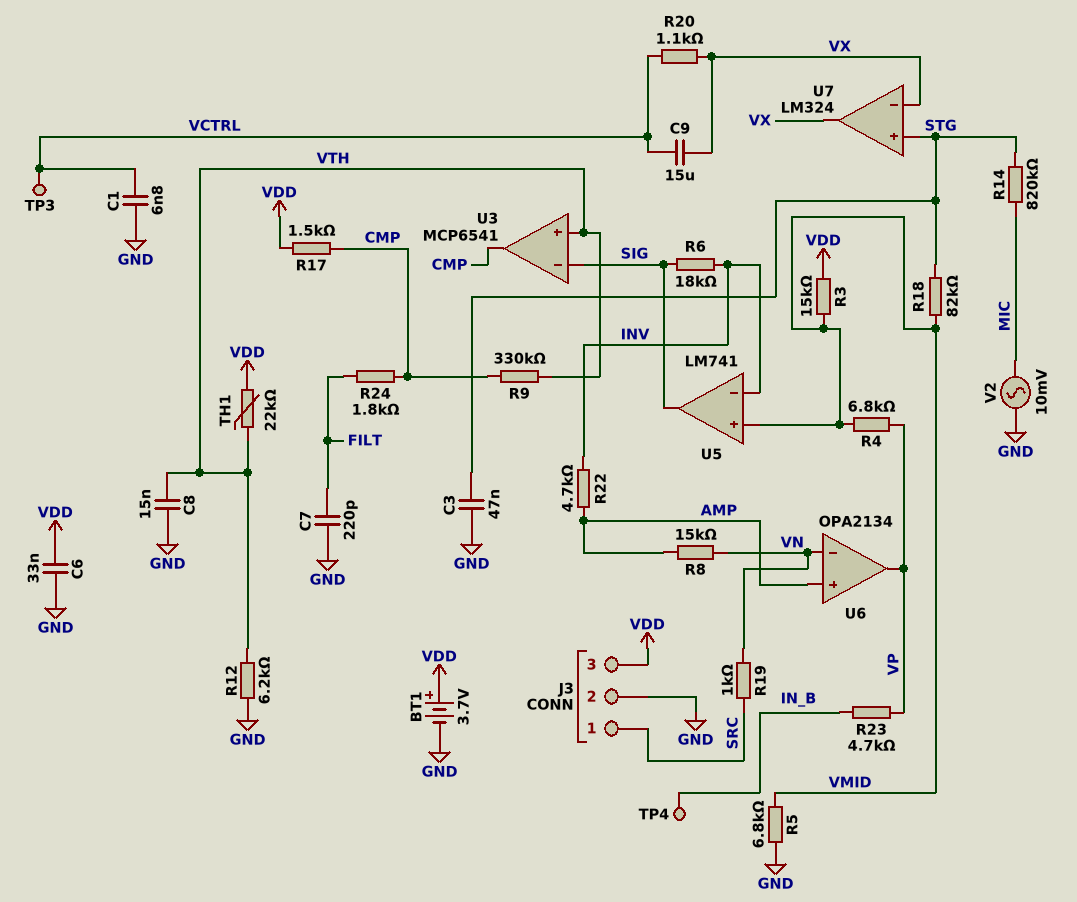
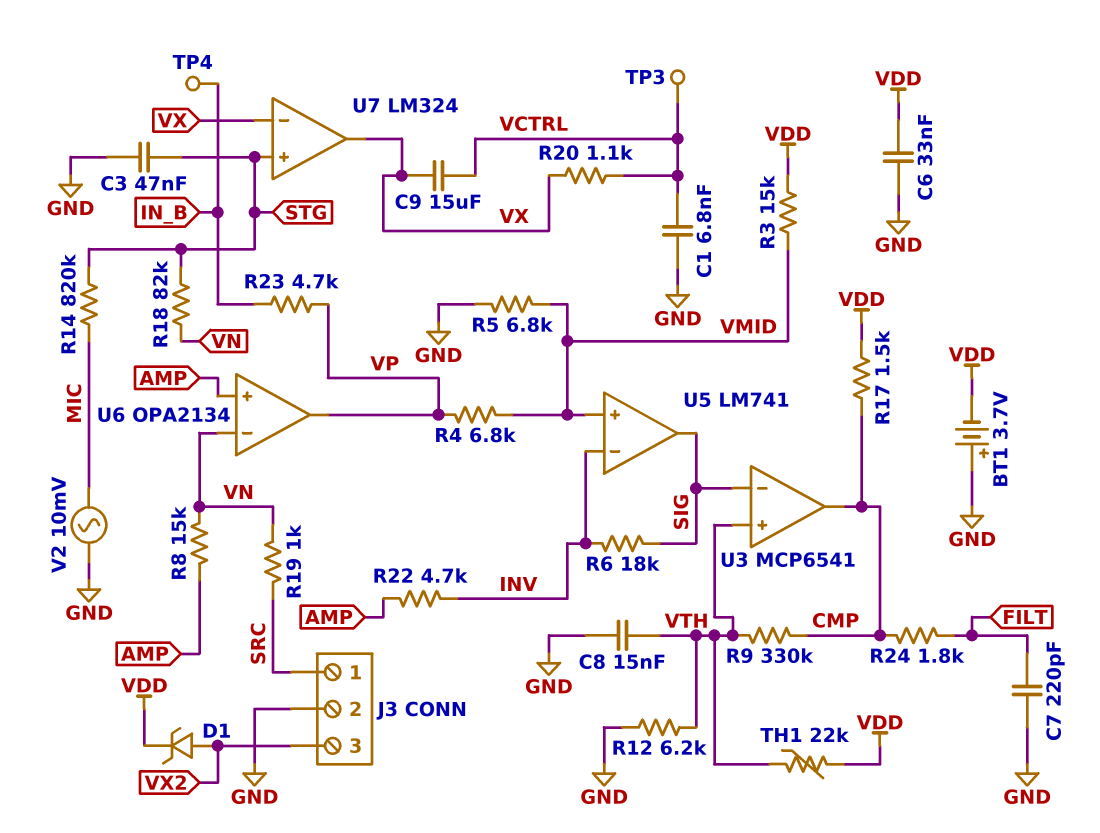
BT1: 3.7V (plus VDD, minus GND) -> 3.7V (plus GND, minus VDD)
D1: none -> zener (A VX2, K VDD)
J3 pin 3: VDD -> VX2
R18: 82k (STG, VMID) -> 82k (STG, VN)

